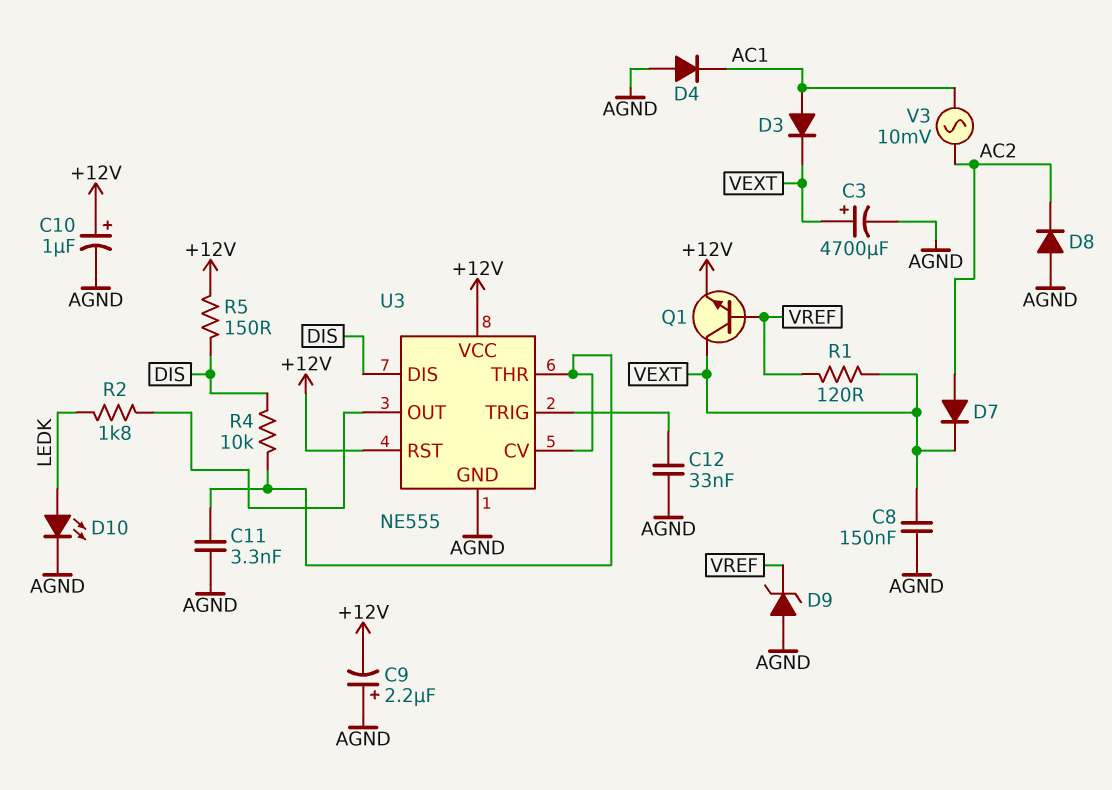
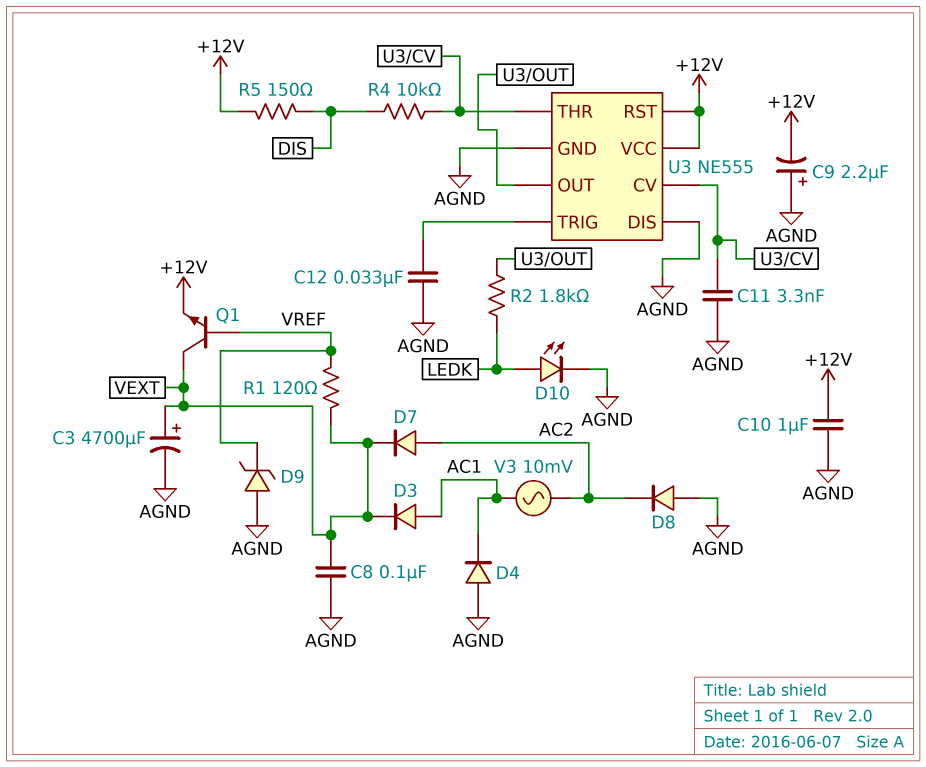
C8: 150nF (AGND, VEXT) -> 100nF (AGND, VEXT)
C10: 1uF (plus +12V, minus AGND) -> 1uF (+12V, AGND)
U3 pin DIS: DIS -> AGND

